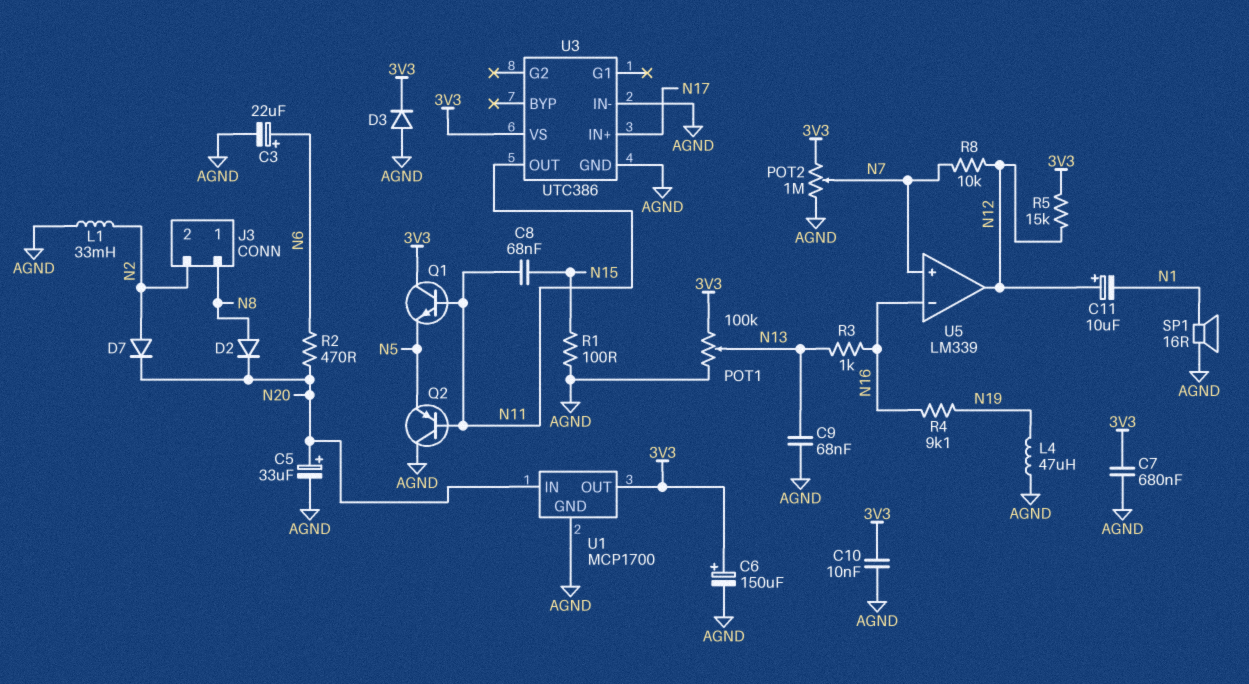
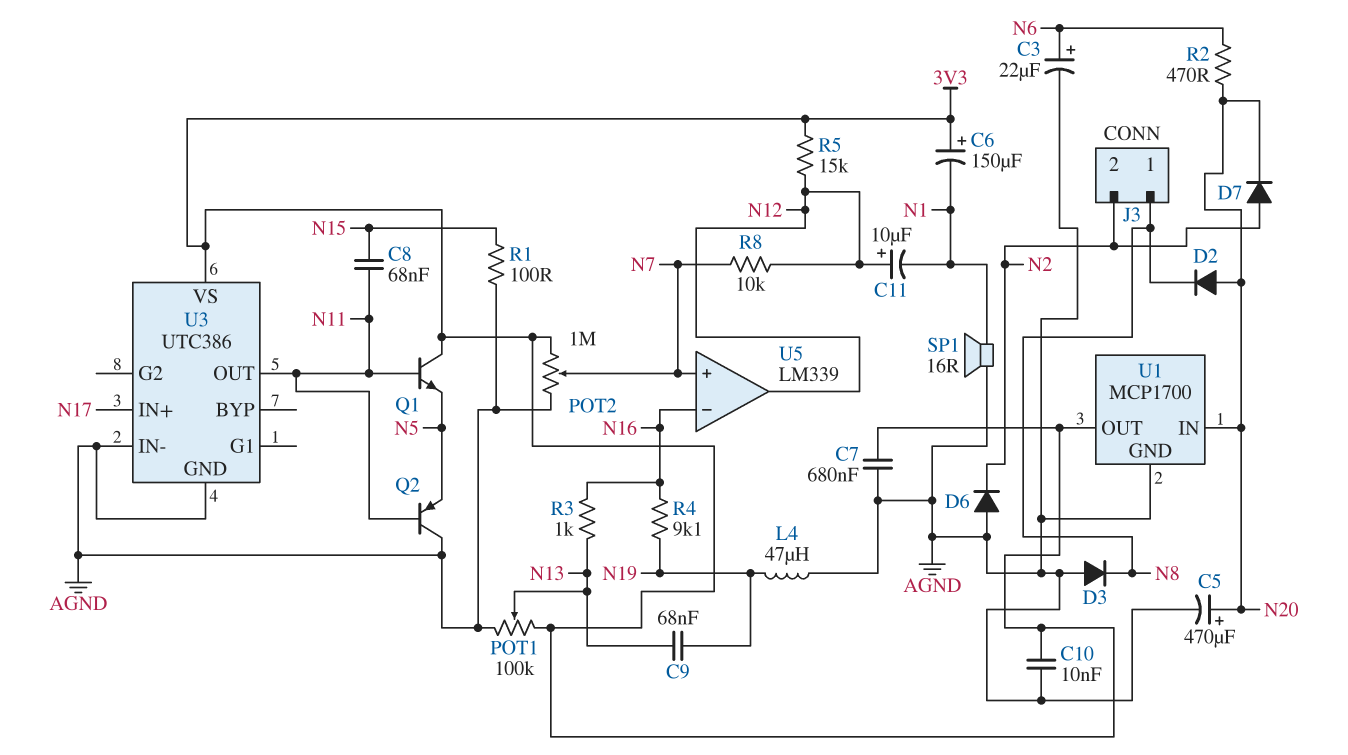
C5: 33uF (plus N20, minus AGND) -> 470uF (plus N20, minus AGND)
C6: 150uF (plus 3V3, minus AGND) -> 150uF (plus 3V3, minus N1)
C9: 68nF (AGND, N13) -> 68nF (N13, N19)
D2: diode (A N8, K N20) -> diode (A N20, K N8)
D3: diode (A AGND, K 3V3) -> diode (A AGND, K N8)
D6: none -> diode (A AGND, K N2)
L1: 33mH (AGND, N2) -> none

